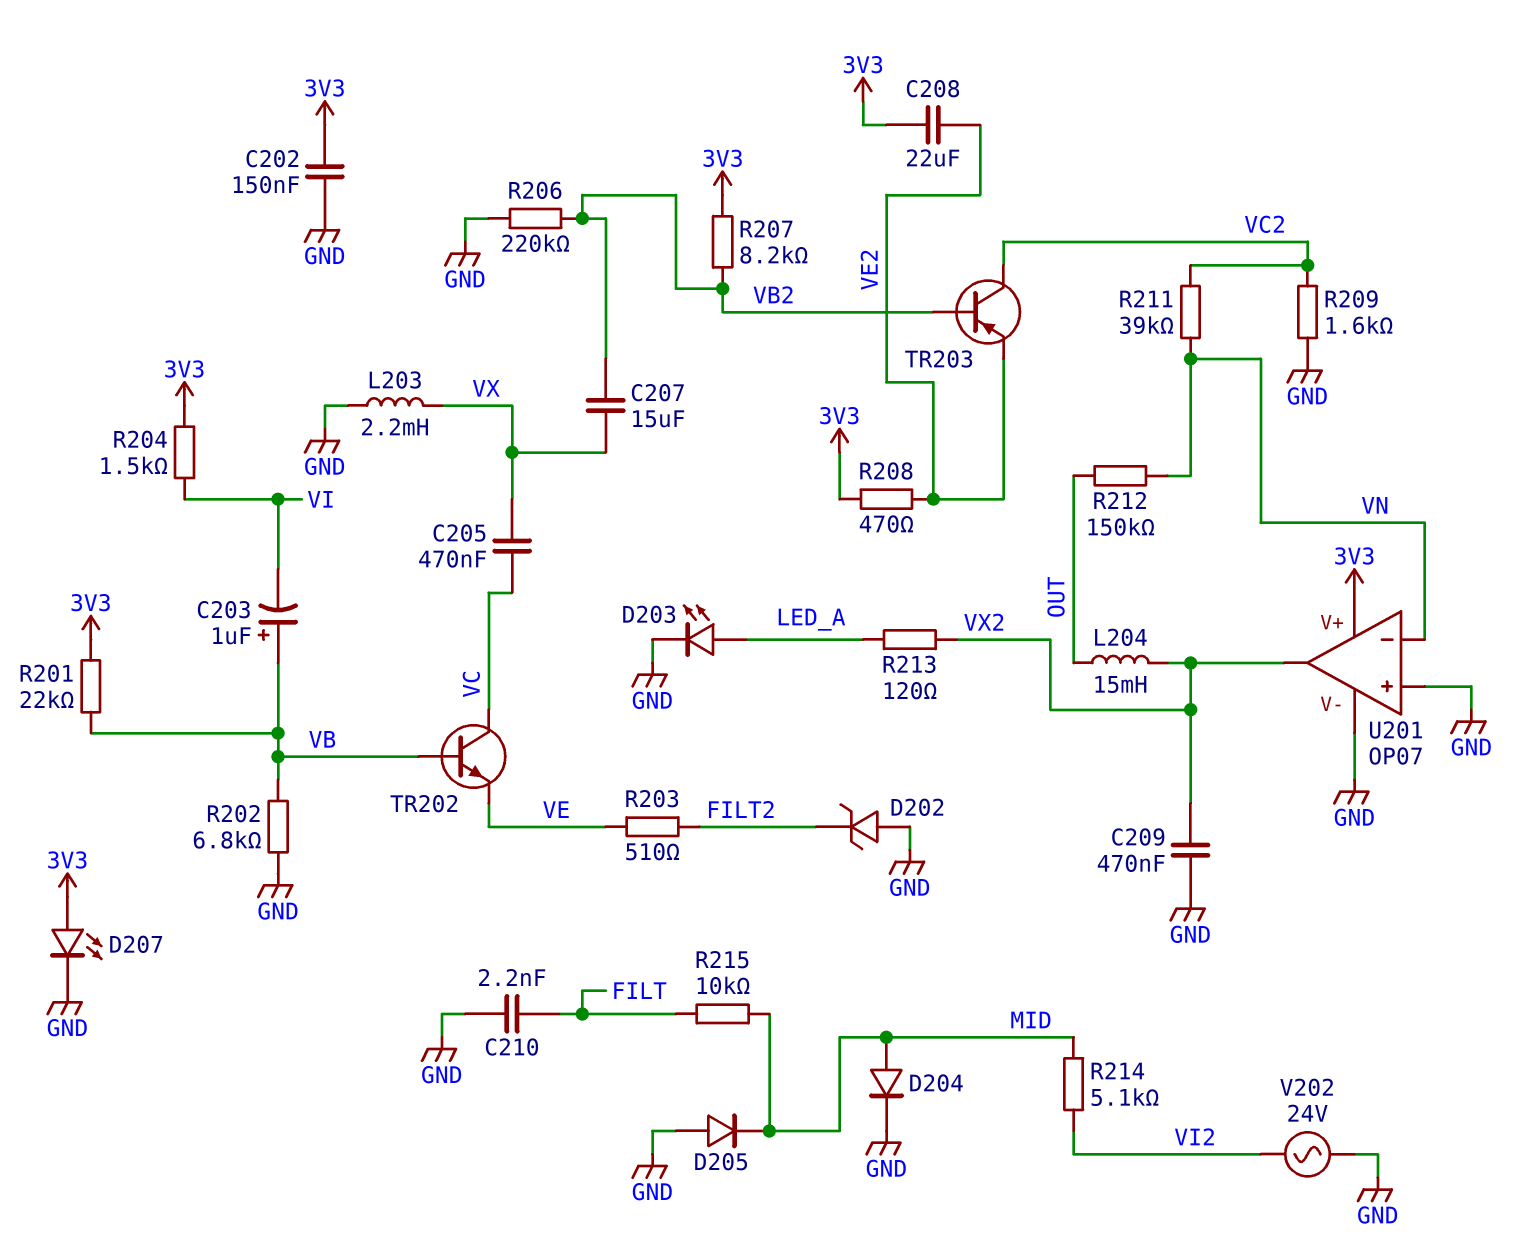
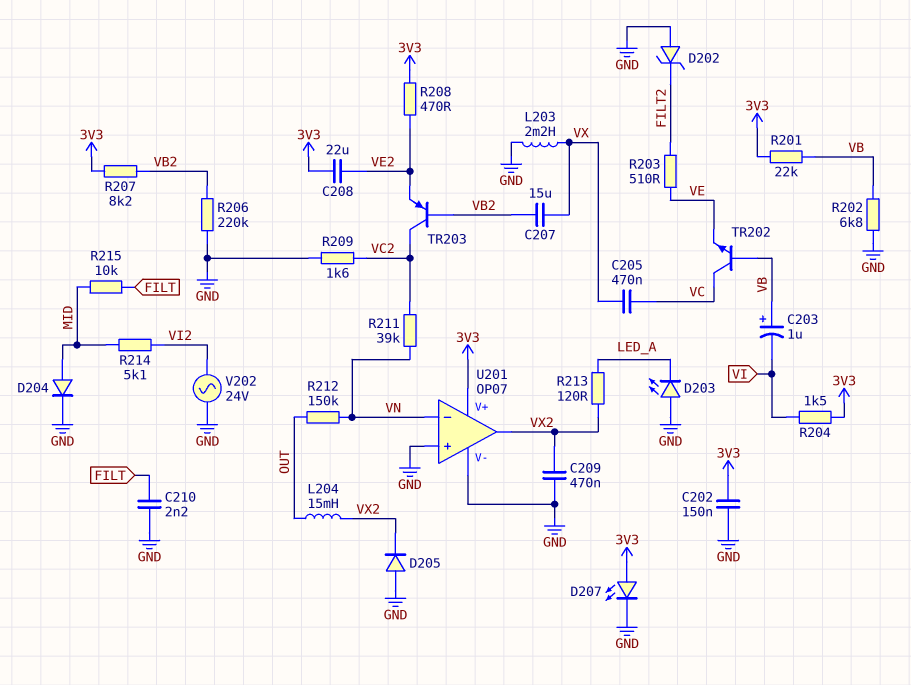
D203: LED (A LED_A, K GND) -> LED (A GND, K LED_A)
D205: diode (A GND, K MID) -> diode (A GND, K VX2)

